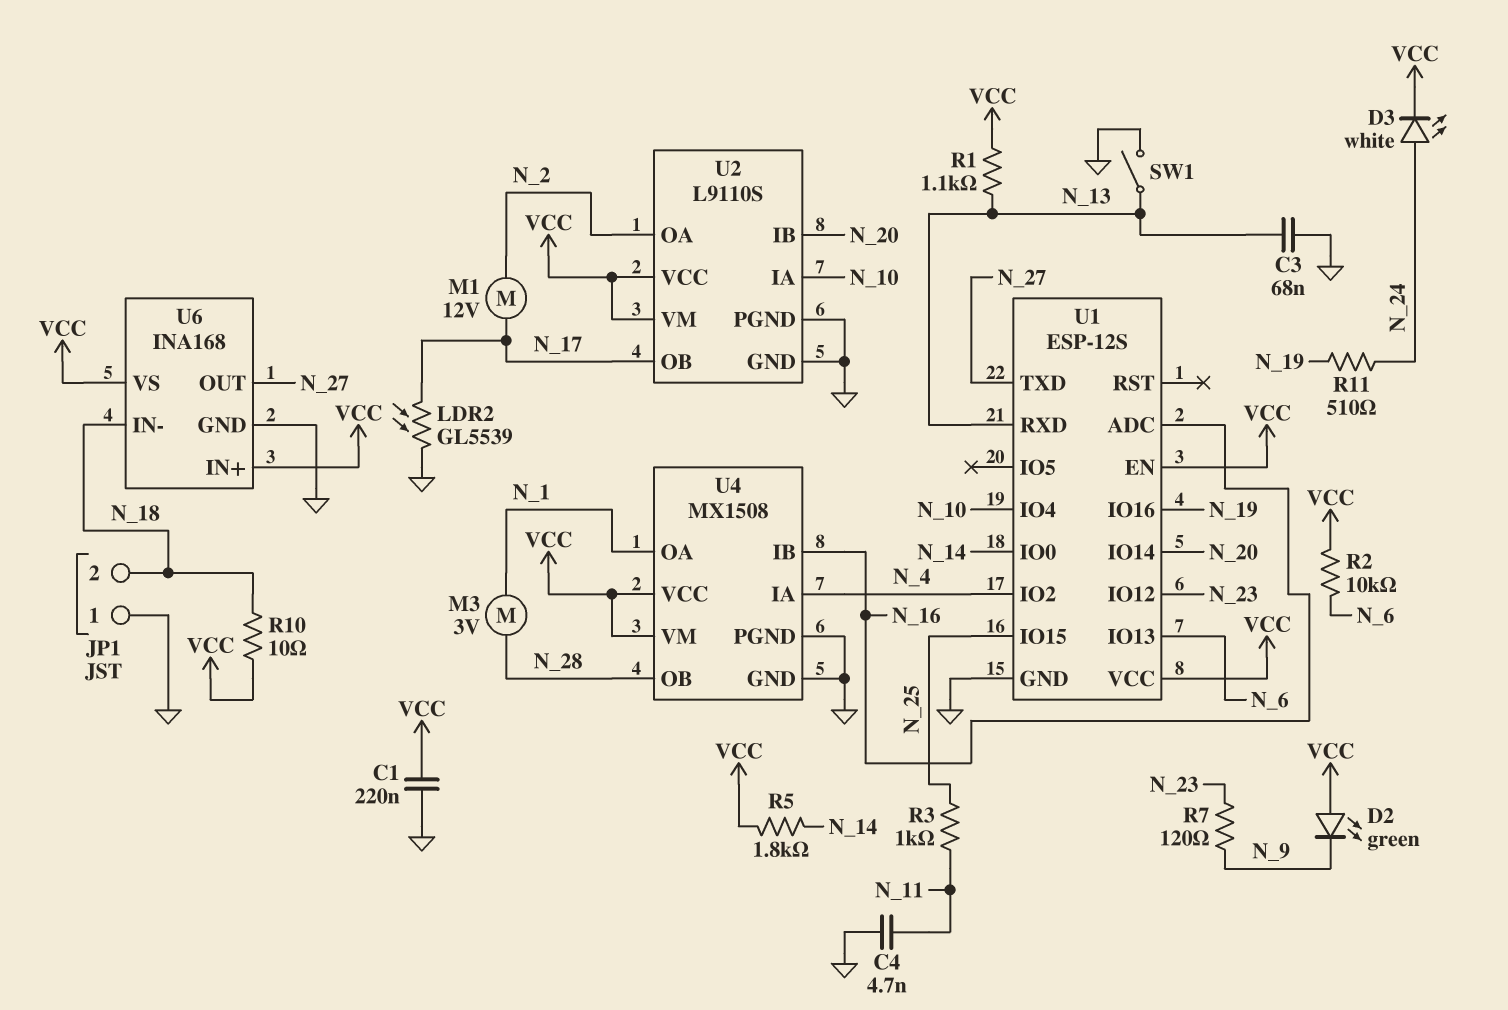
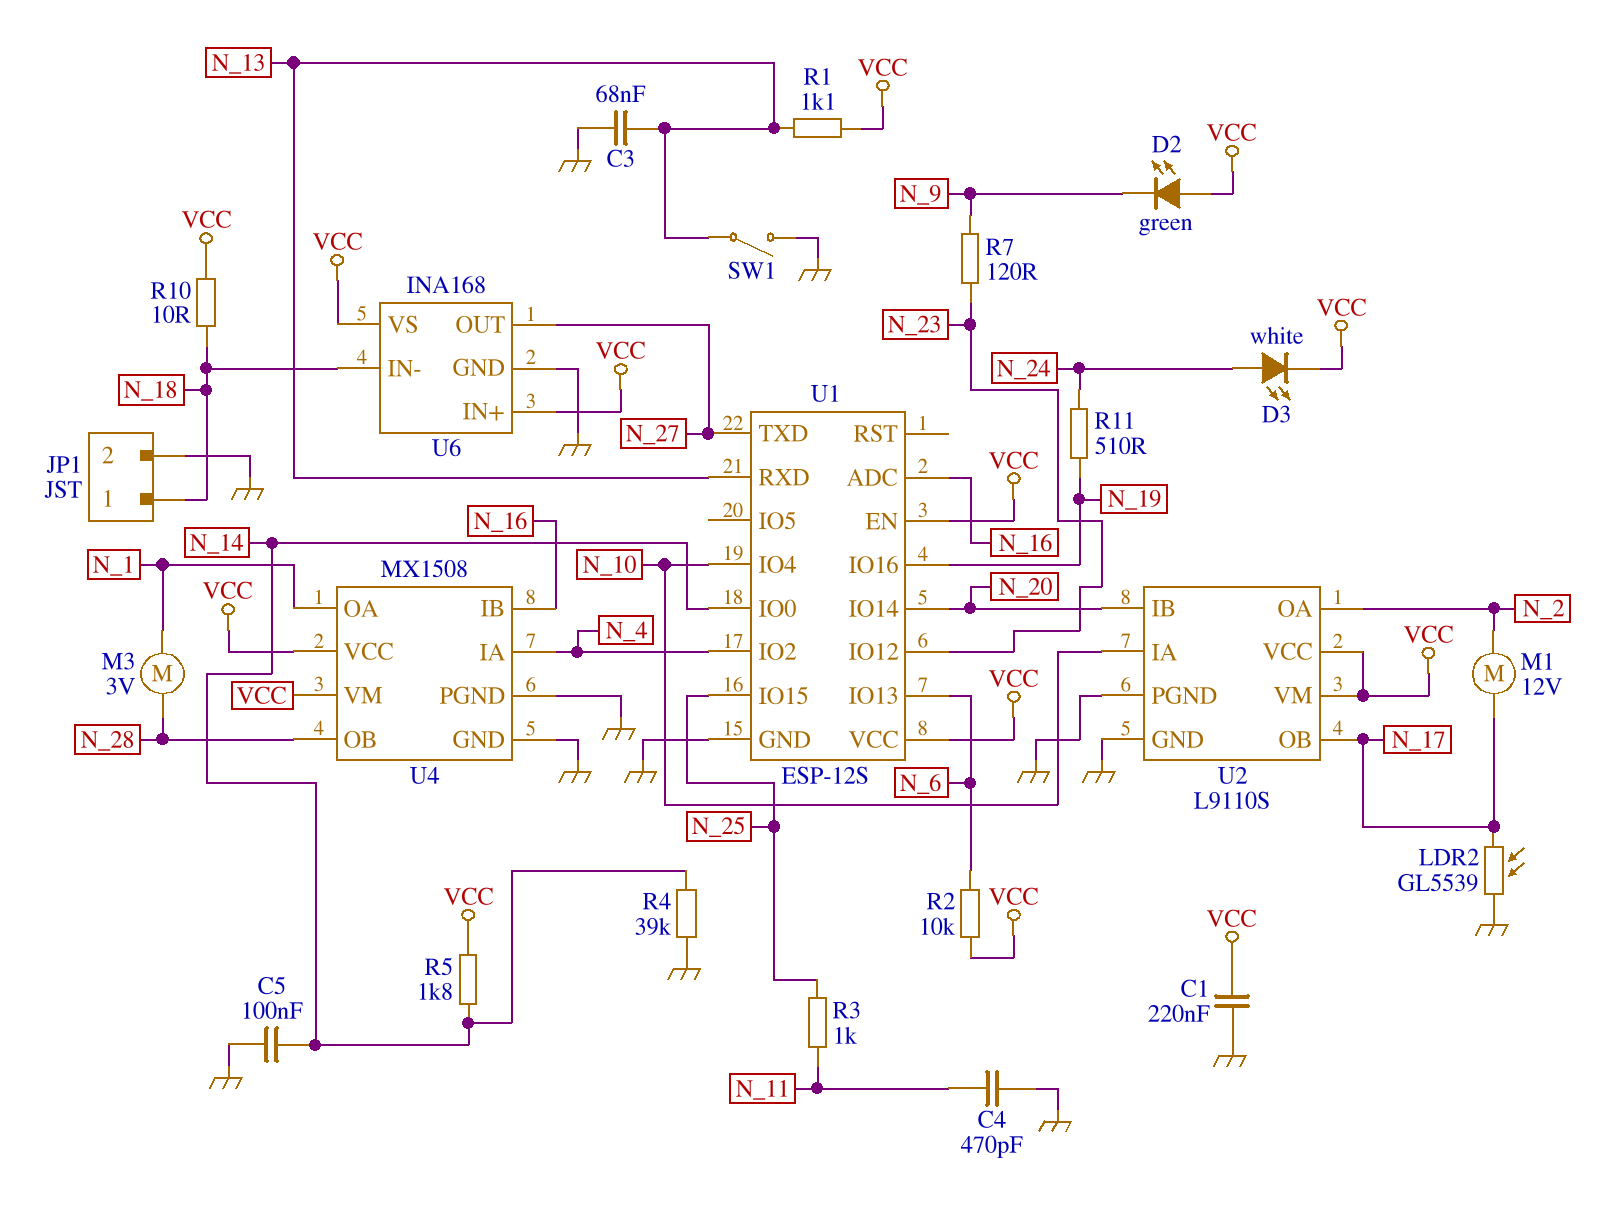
C4: 4.7nF (GND, N_11) -> 470pF (GND, N_11)
C5: none -> 100nF (GND, N_14)
JP1 pin 1: GND -> N_18
JP1 pin 2: N_18 -> GND
R4: none -> 39k (GND, N_14)

